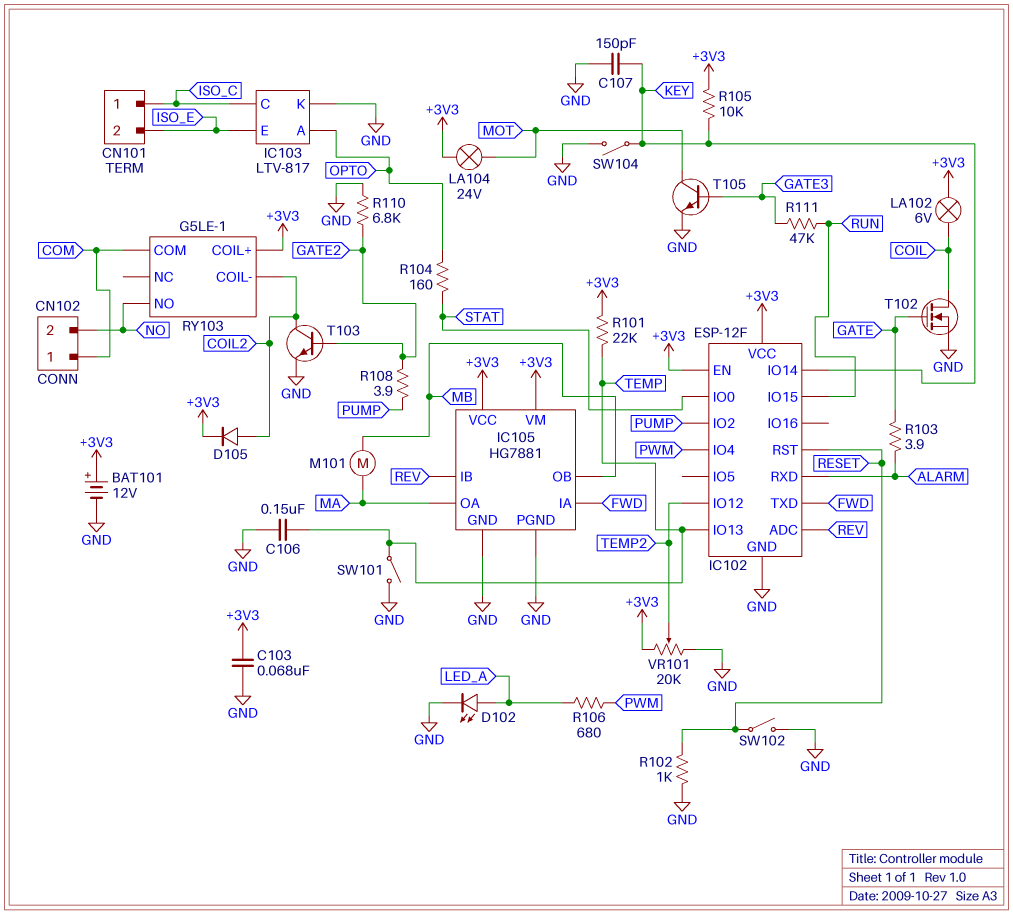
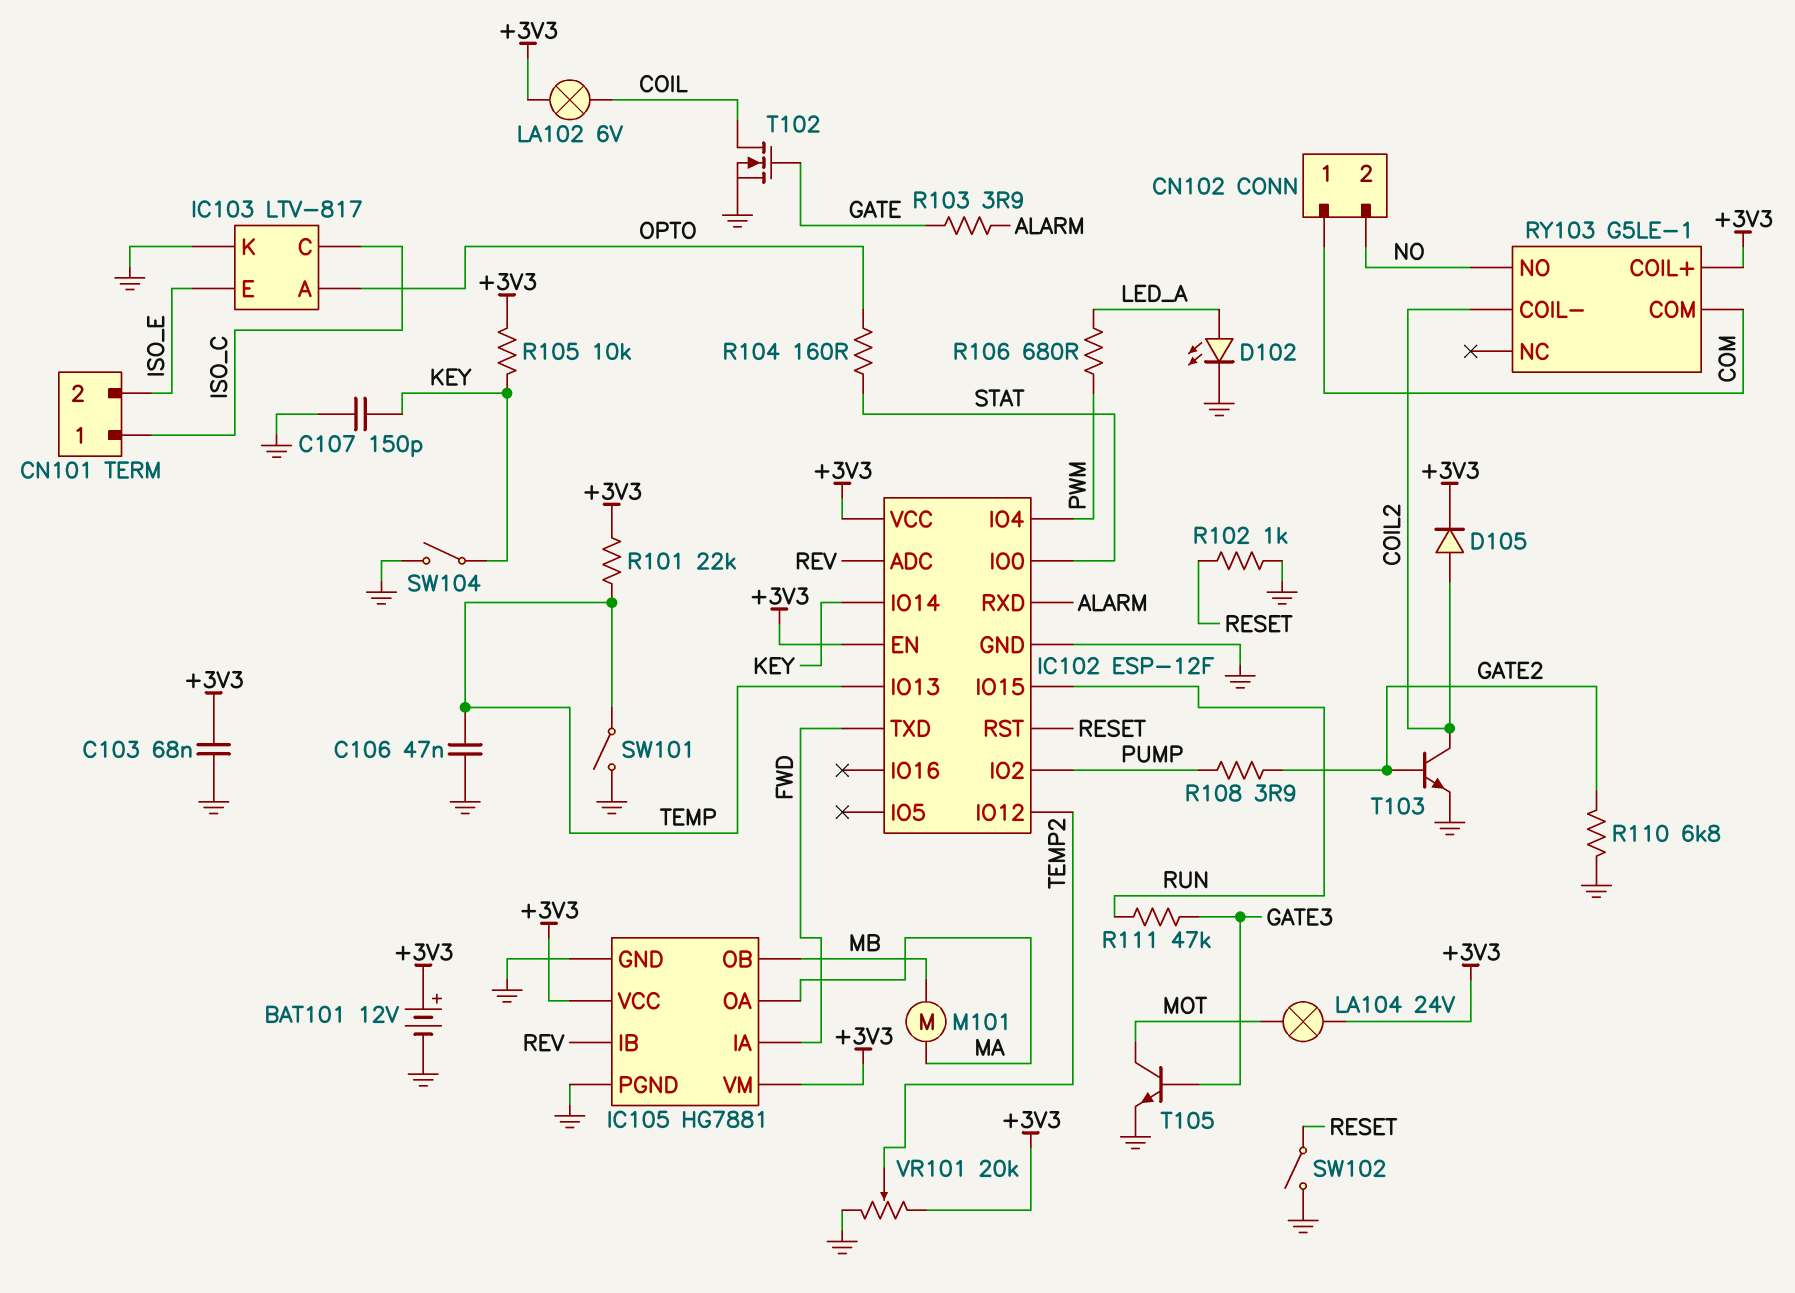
C106: 150nF (GND, TEMP) -> 47nF (GND, TEMP)

